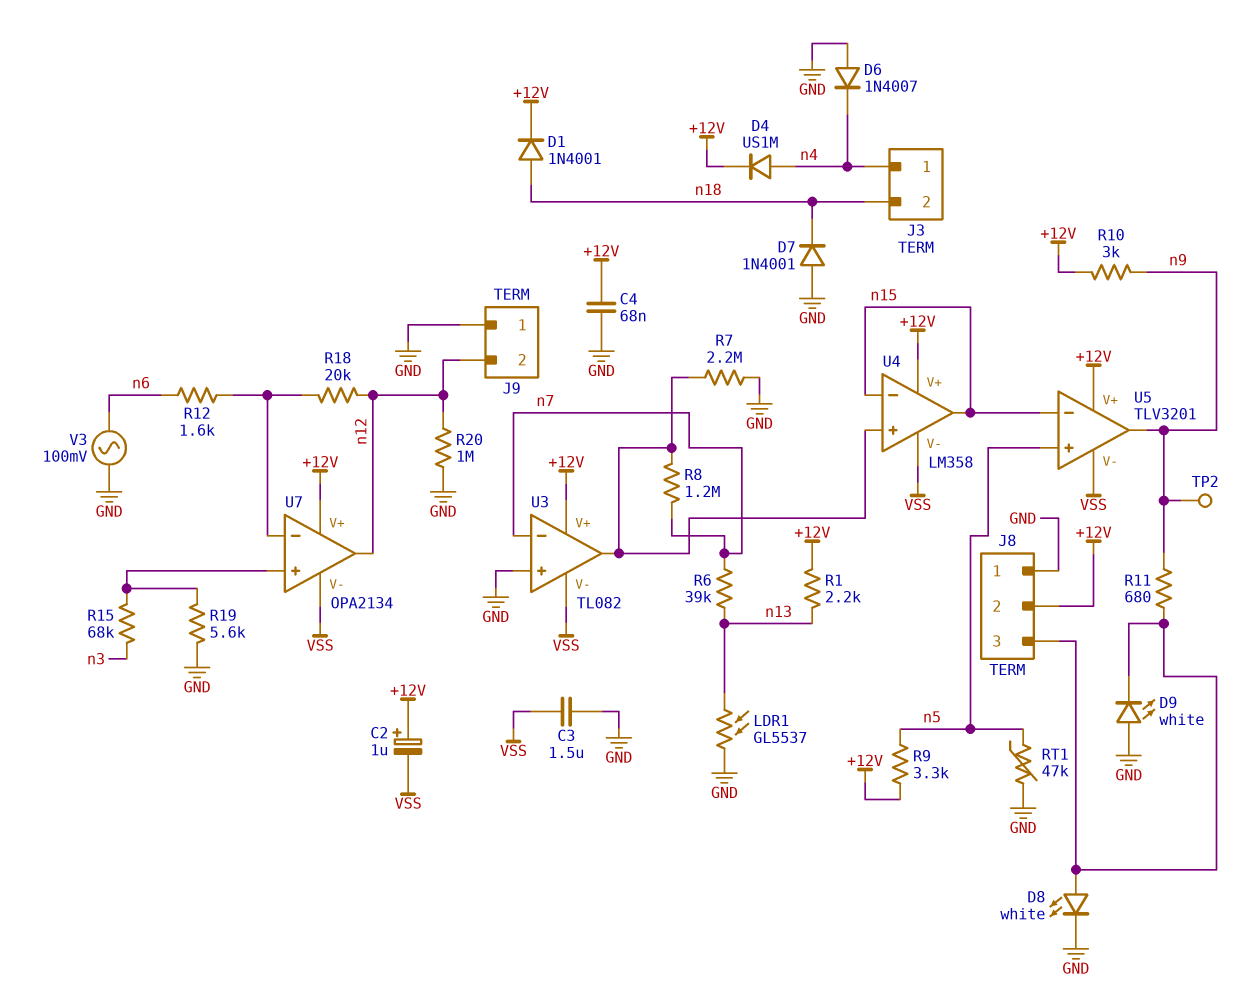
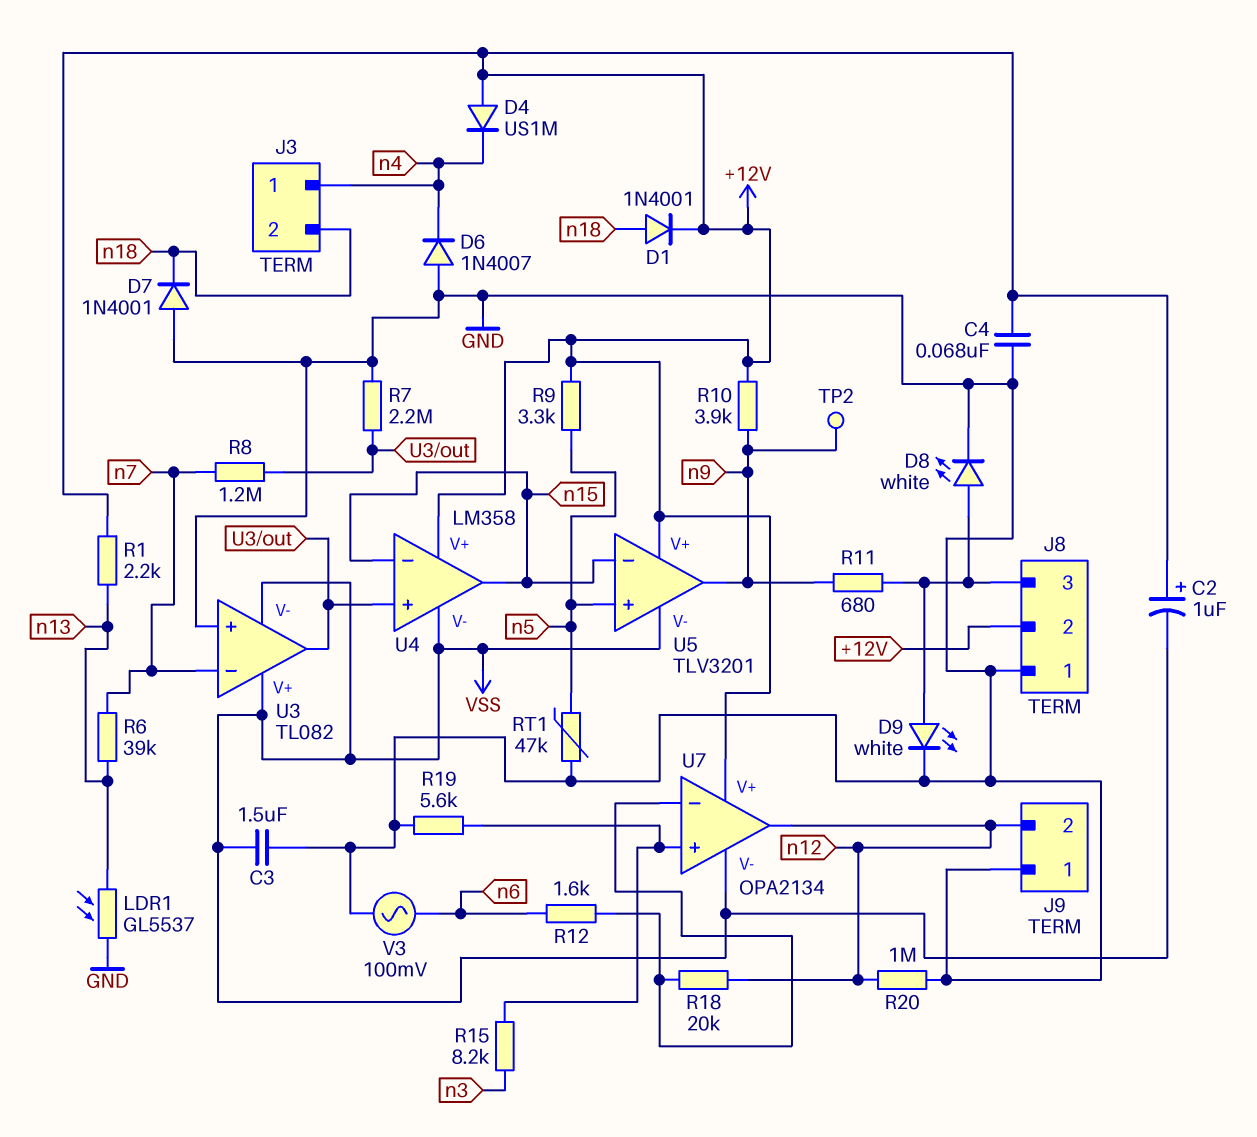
D4: diode US1M (A n4, K +12V) -> diode US1M (A +12V, K n4)
D9: LED white (A GND, K J8/3) -> LED white (A J8/3, K GND)
R10: 3k (+12V, n9) -> 3.9k (+12V, n9)
R15: 68k (U7/in+, n3) -> 8.2k (U7/in+, n3)
U3 pin V+: +12V -> VSS

